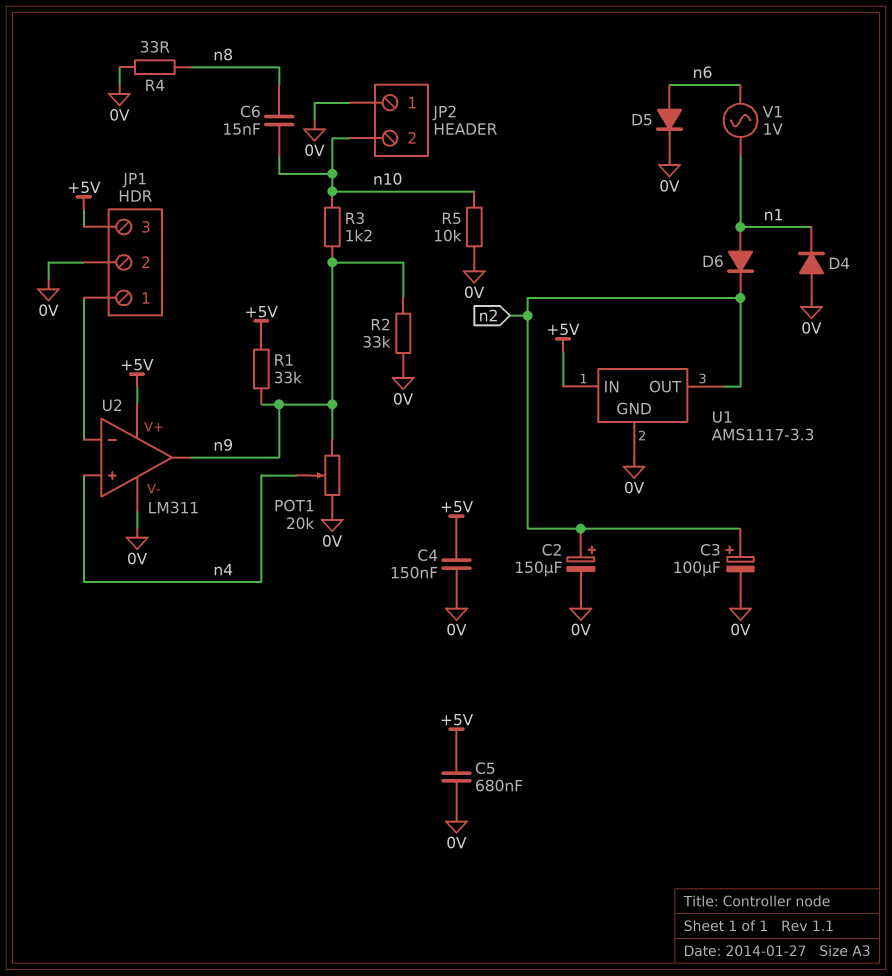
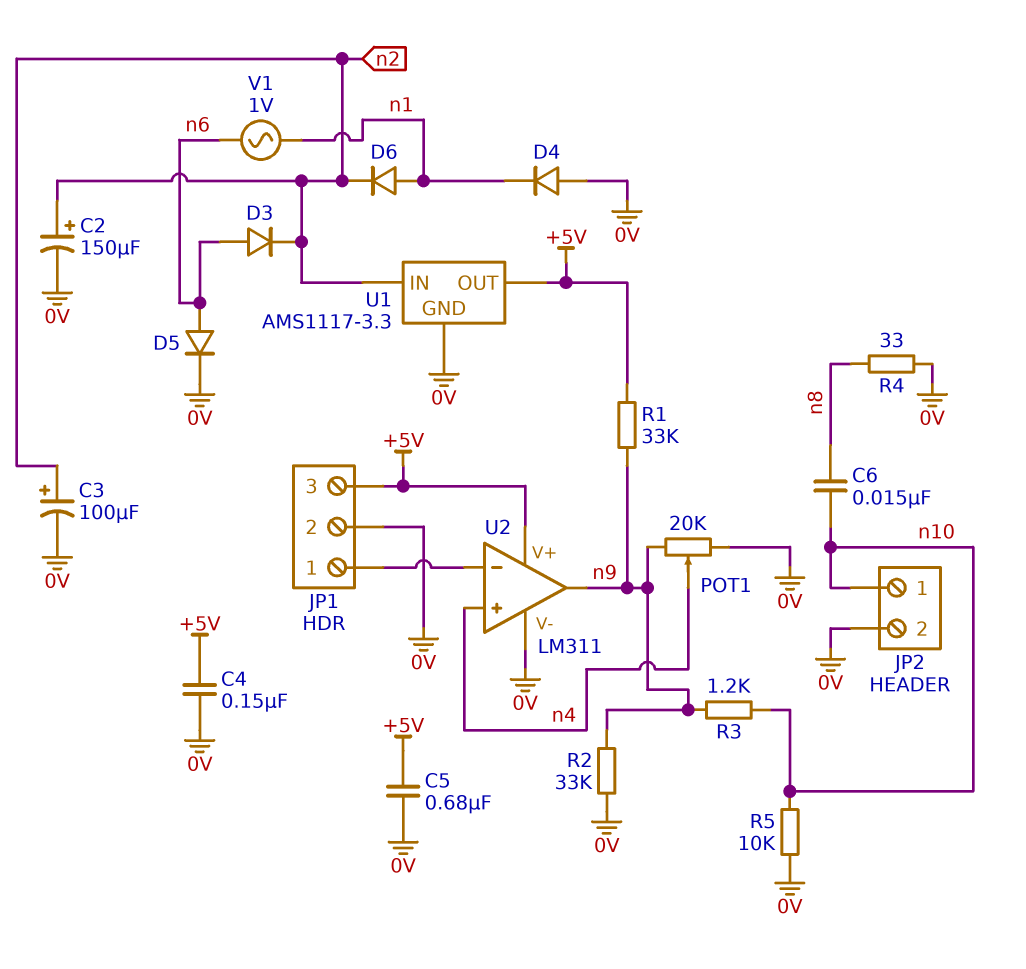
D3: none -> diode (A n6, K n2)
JP2 pin 1: 0V -> n10
JP2 pin 2: n10 -> 0V
U1 pin IN: +5V -> n2
U1 pin OUT: n2 -> +5V

